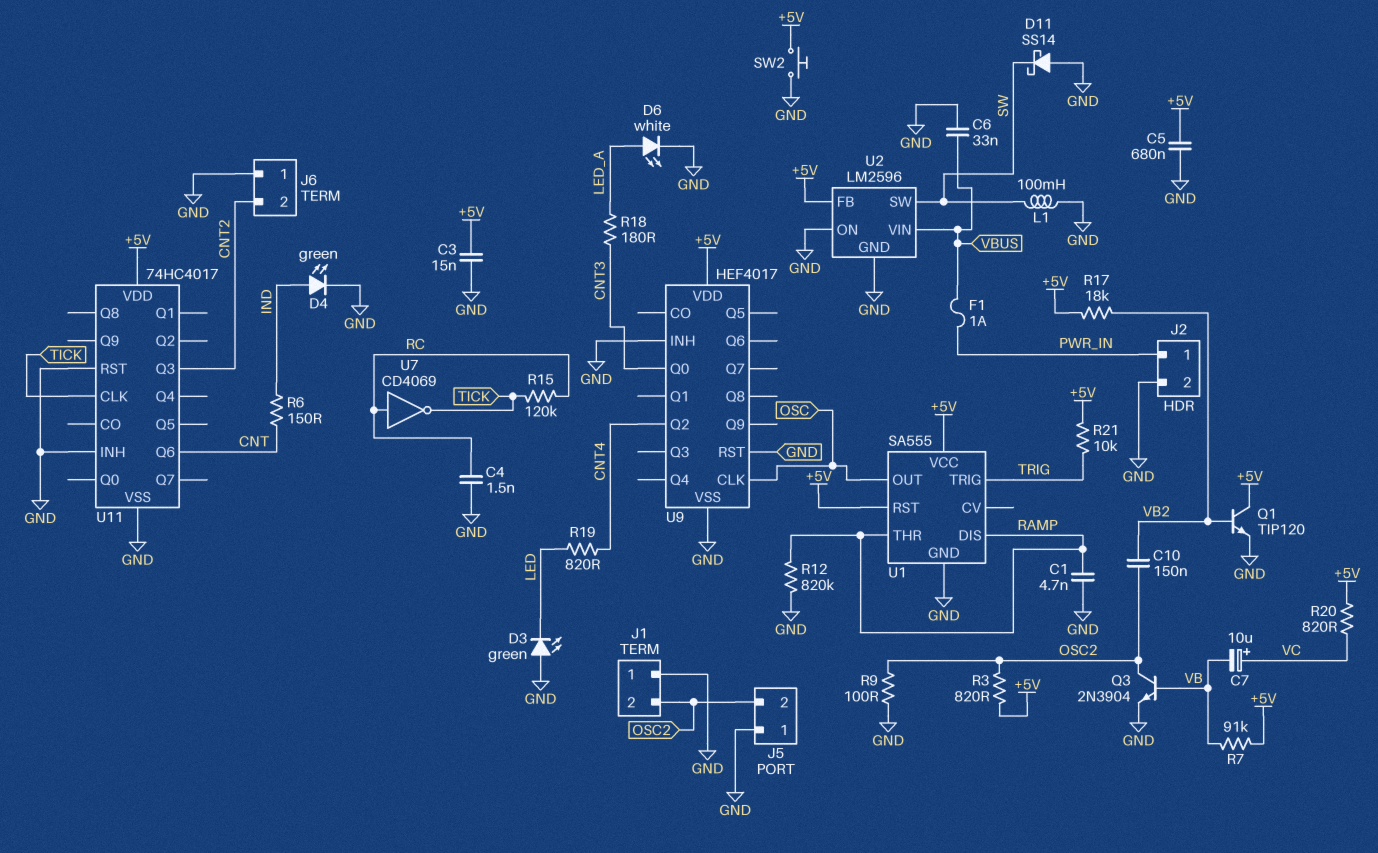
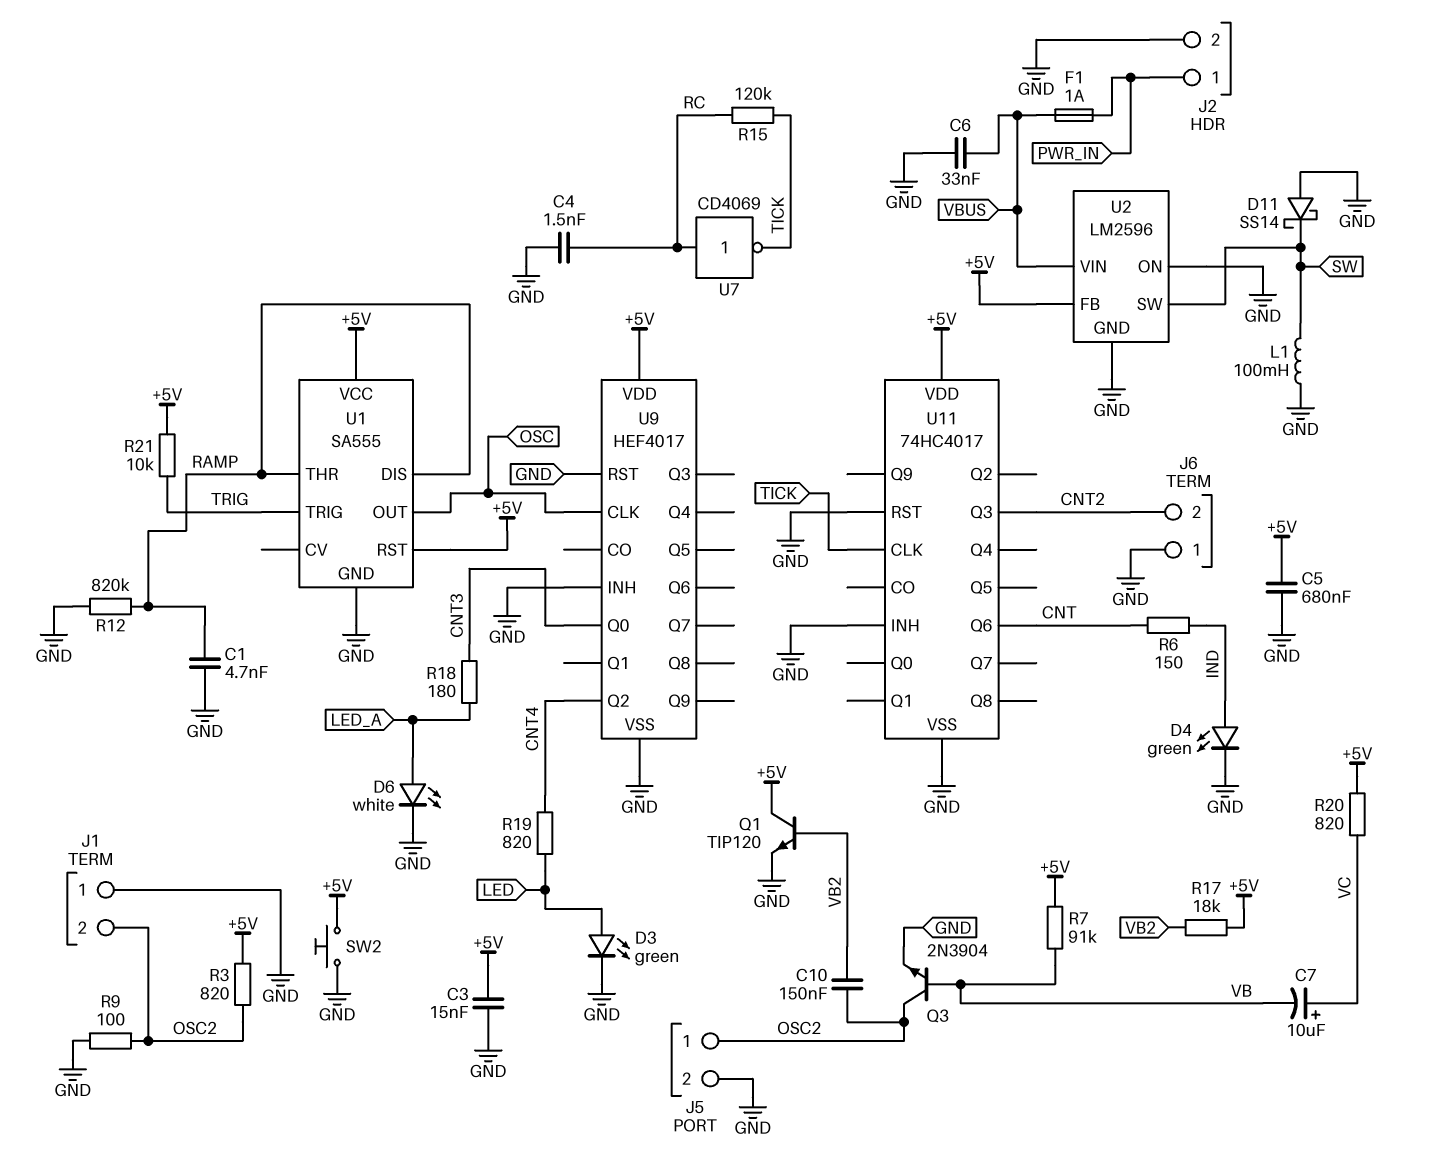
D3: LED green (A GND, K LED) -> LED green (A LED, K GND)
J5 pin 1: GND -> OSC2
J5 pin 2: OSC2 -> GND

